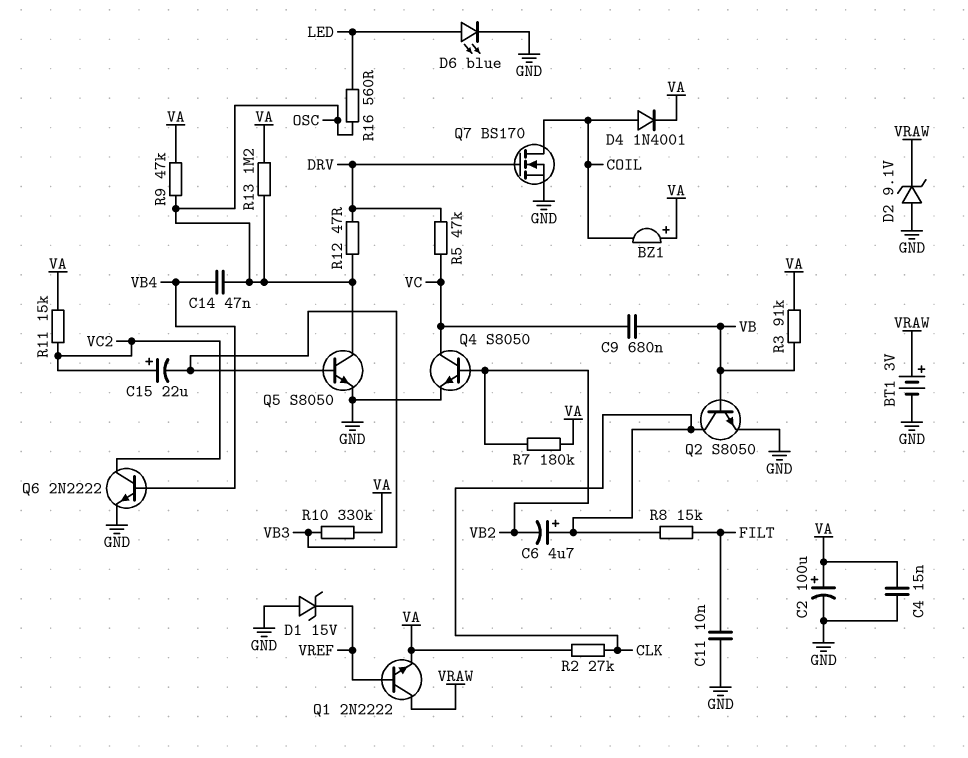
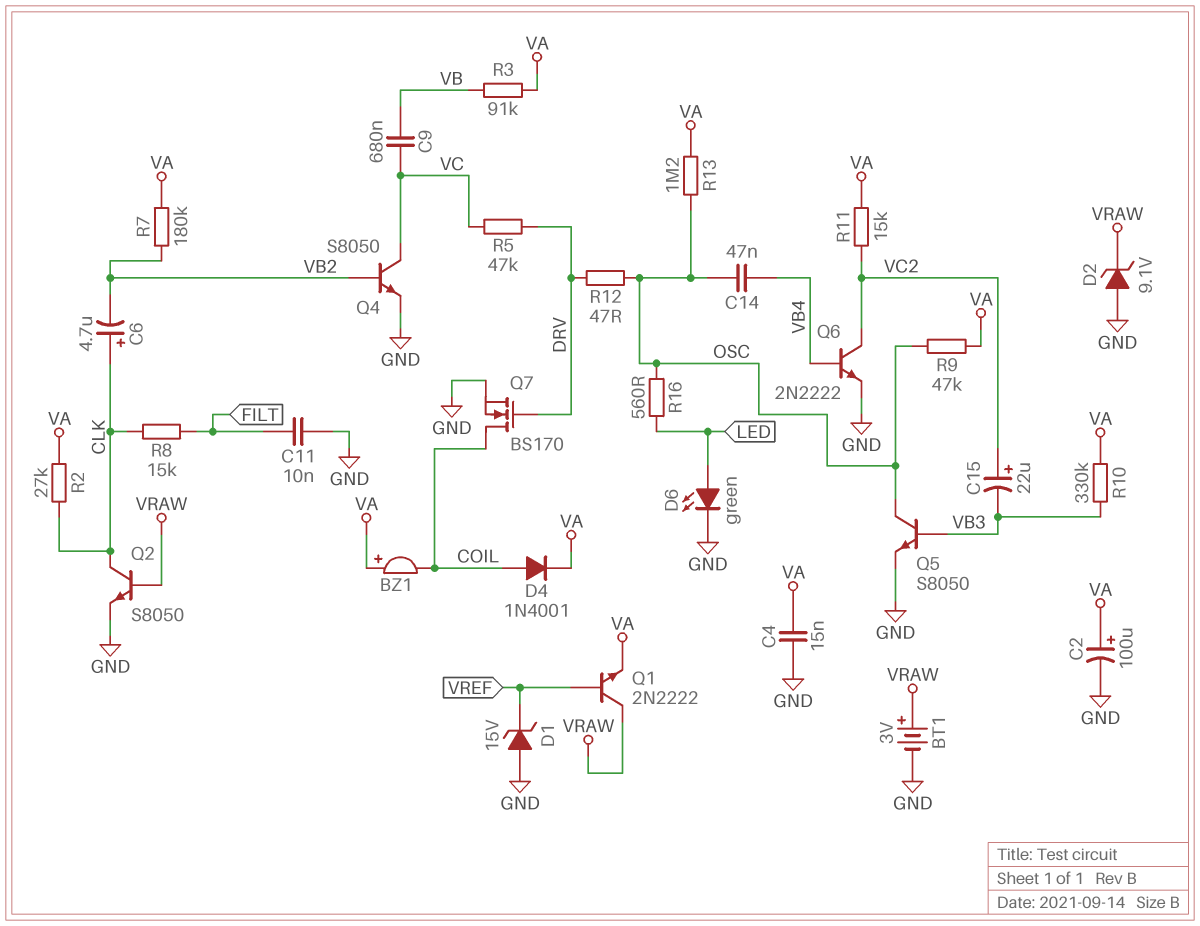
D6: LED blue (A LED, K GND) -> LED green (A LED, K GND)
Q2: NPN S8050 (B VB, C CLK, E GND) -> NPN S8050 (B VRAW, C CLK, E GND)

